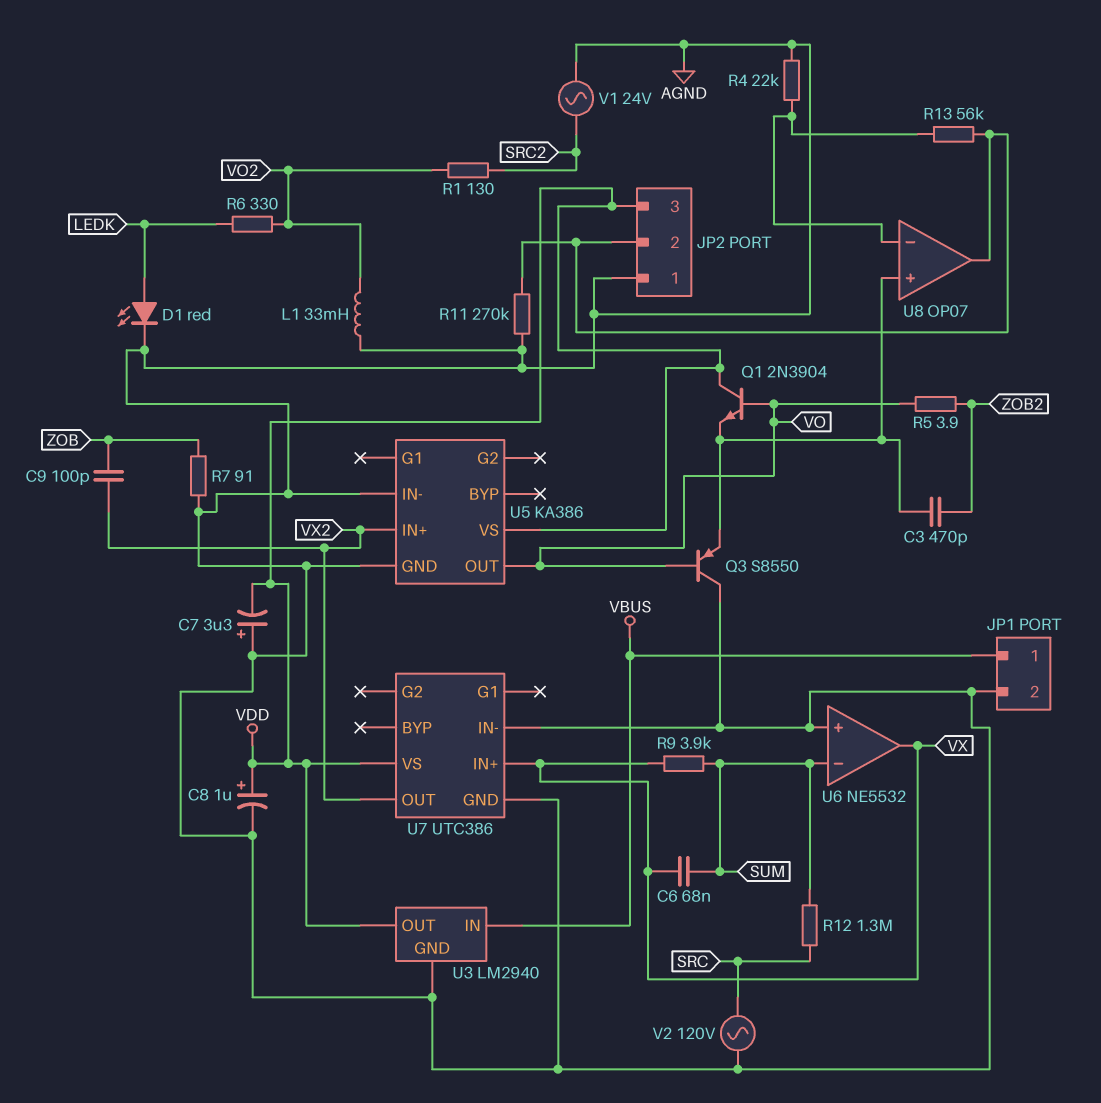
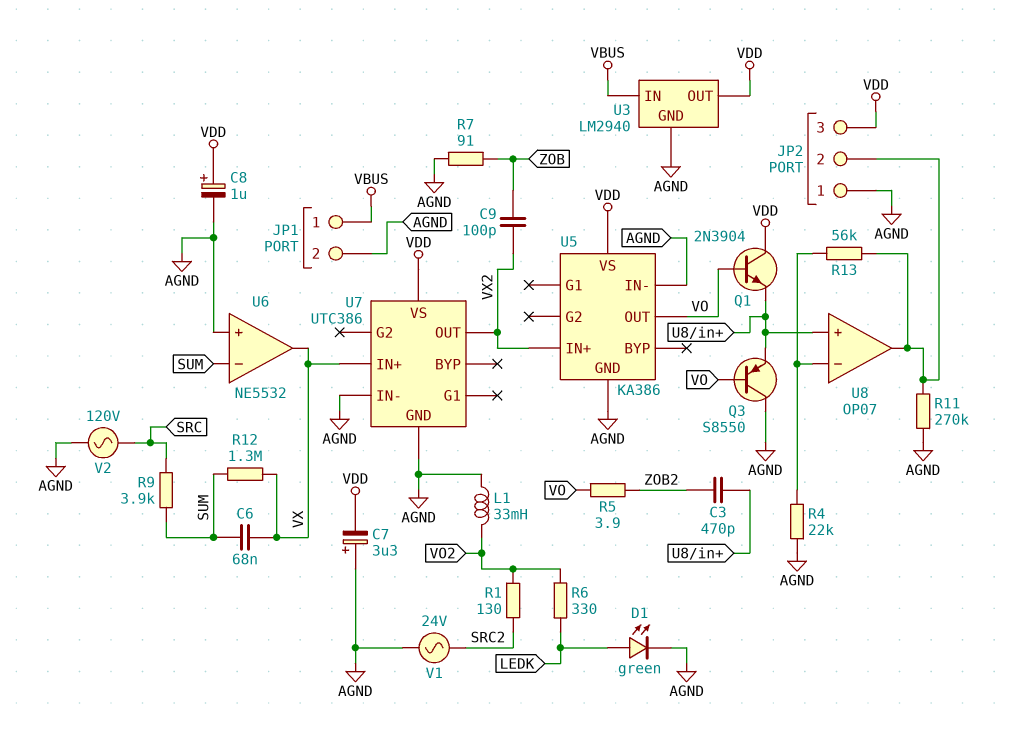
D1: LED red (A LEDK, K AGND) -> LED green (A LEDK, K AGND)
R9: 3.9k (SUM, VX) -> 3.9k (SRC, SUM)
R12: 1.3M (SRC, SUM) -> 1.3M (SUM, VX)

